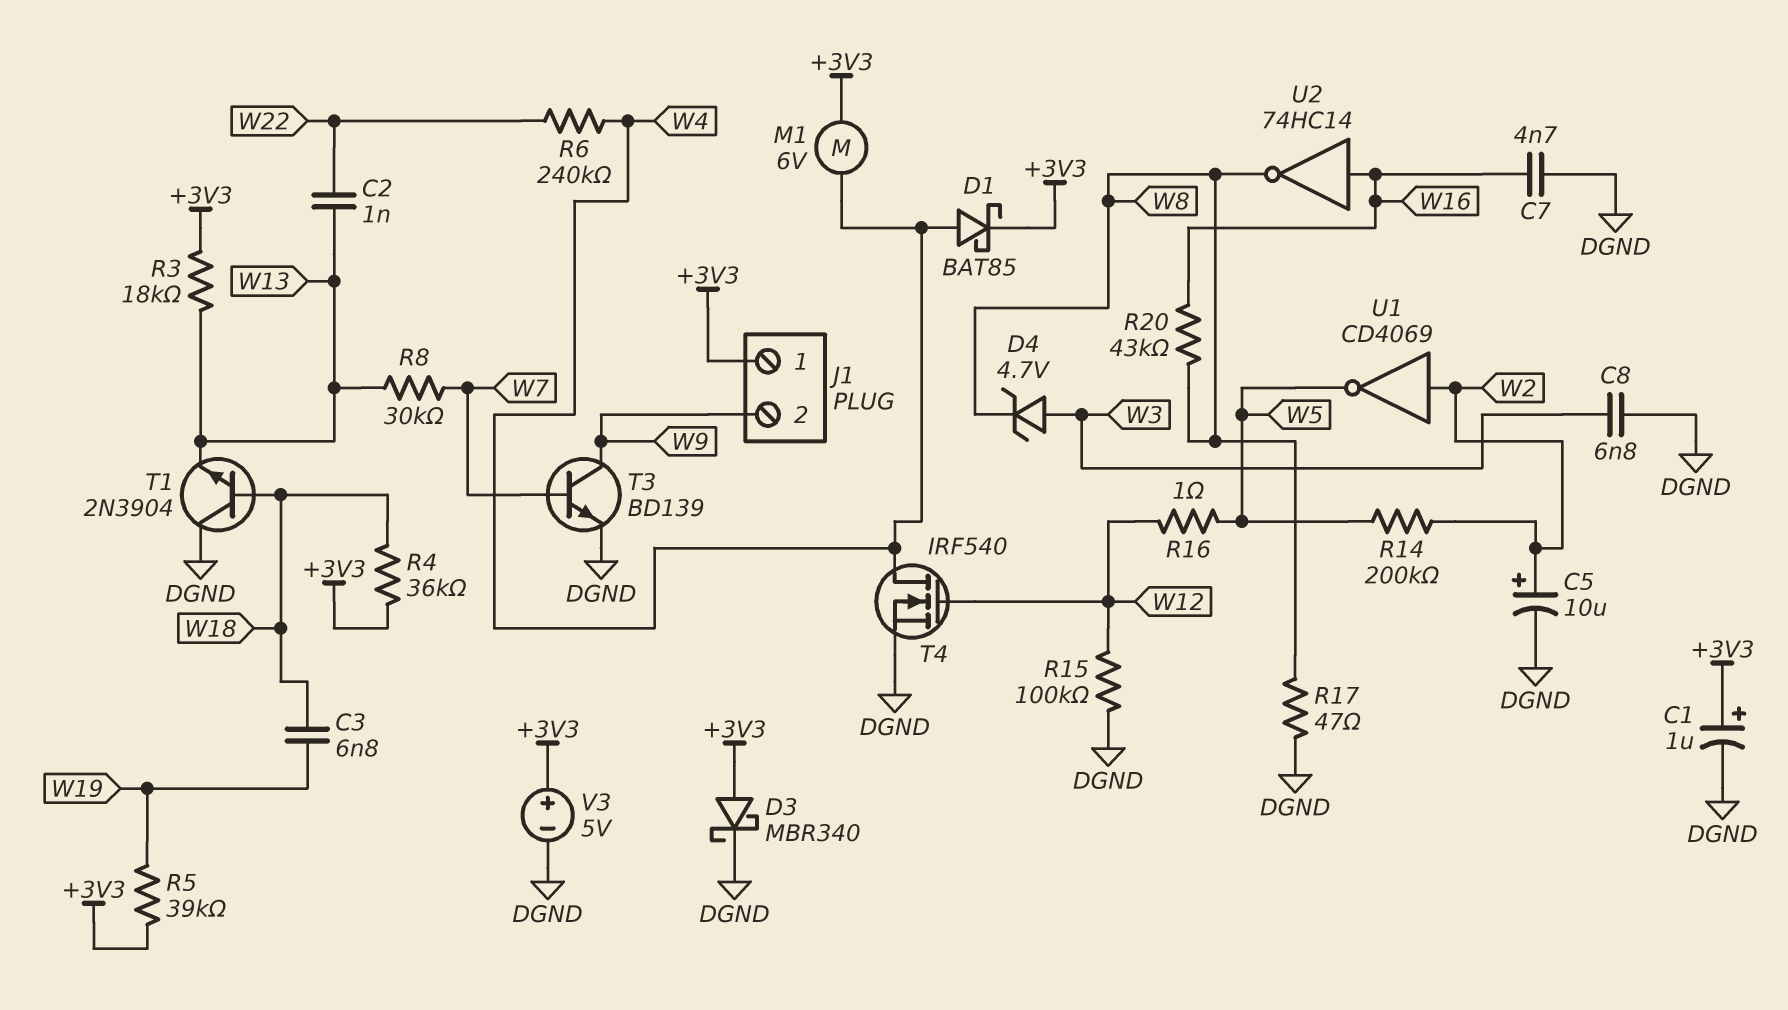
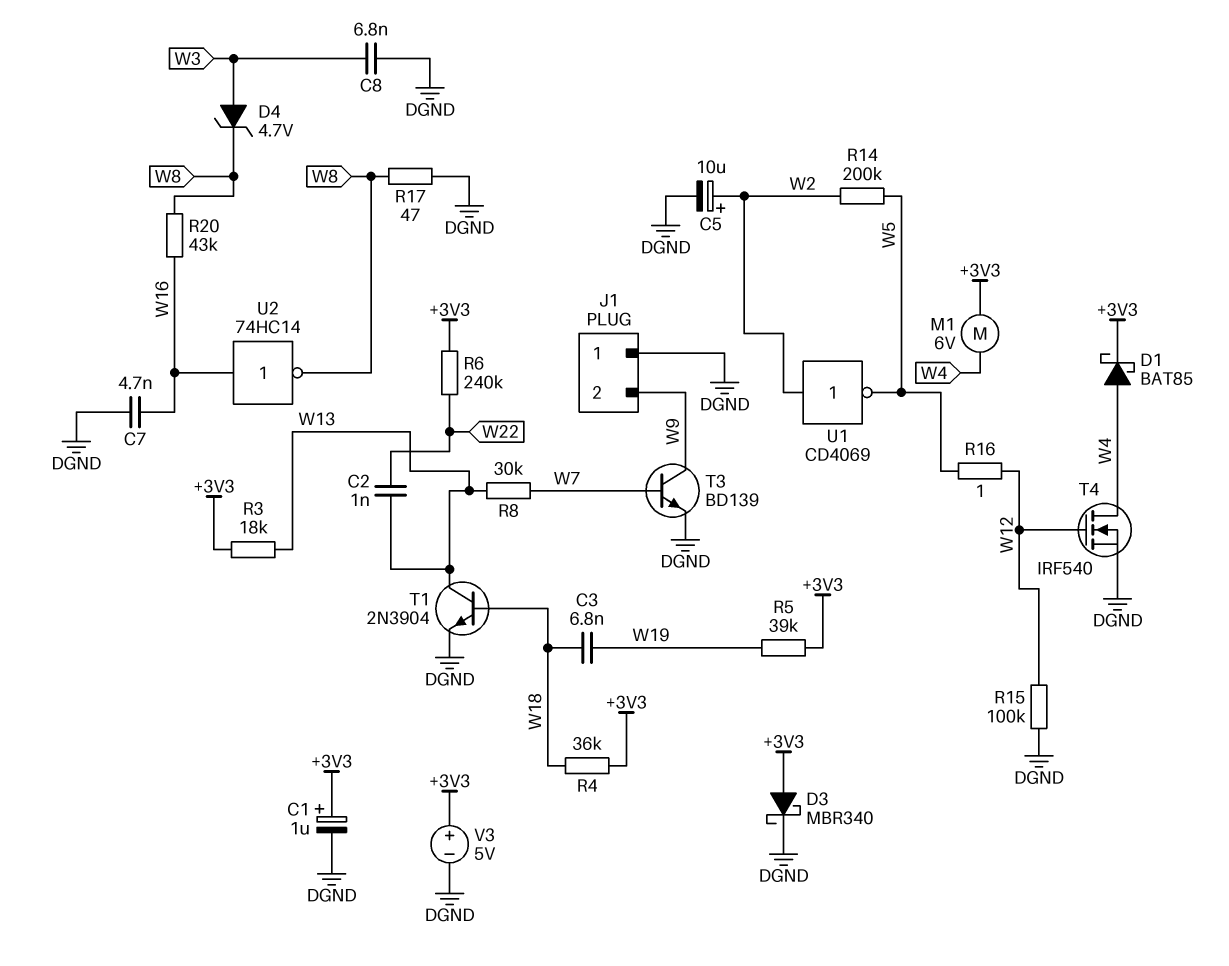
J1 pin 1: +3V3 -> DGND
R6: 240k (W4, W22) -> 240k (+3V3, W22)
T1: NPN 2N3904 (B W18, C DGND, E W13) -> NPN 2N3904 (B W18, C W13, E DGND)

